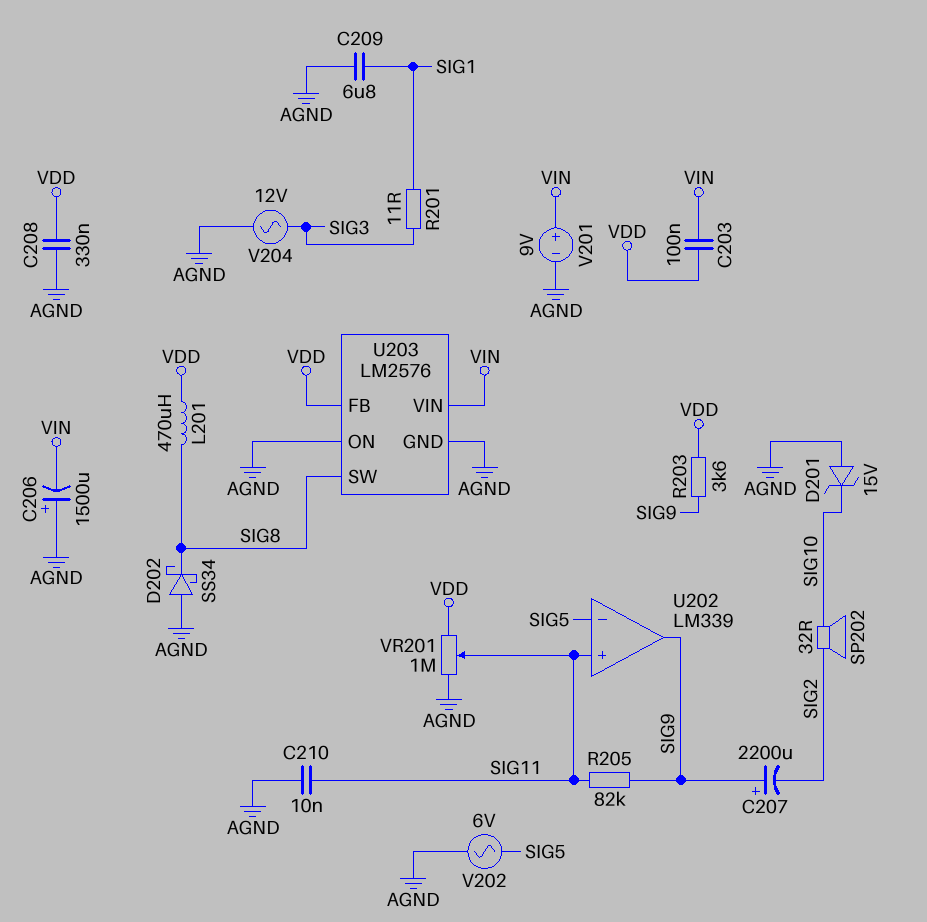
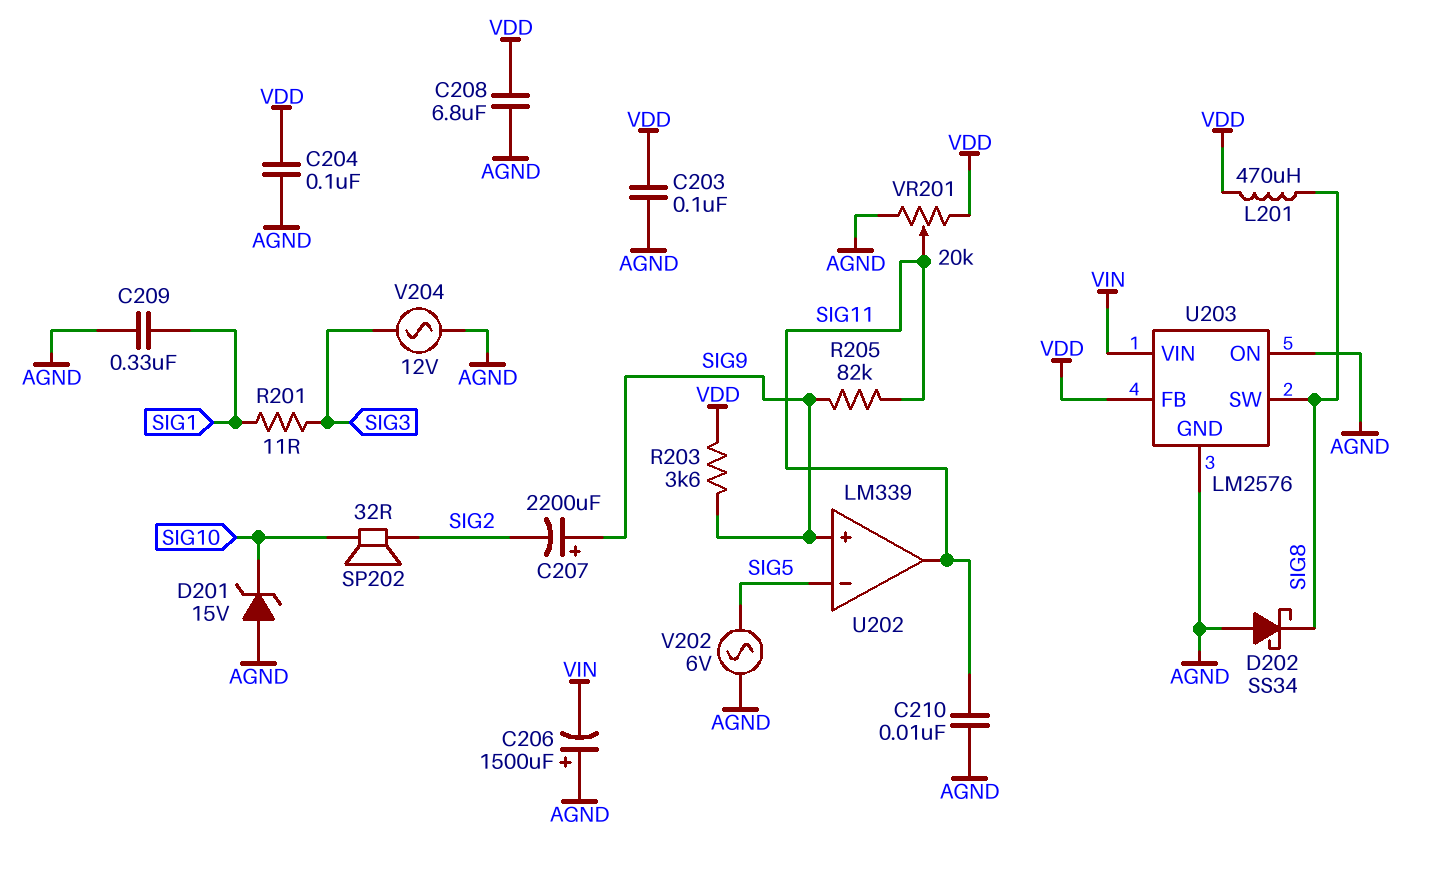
C203: 100nF (VDD, VIN) -> 100nF (AGND, VDD)
C204: none -> 100nF (AGND, VDD)
C208: 330nF (AGND, VDD) -> 6.8uF (AGND, VDD)
C209: 6.8uF (AGND, SIG1) -> 330nF (AGND, SIG1)
U202 pin in+: SIG11 -> SIG9
U202 pin out: SIG9 -> SIG11
V201: 9V (plus VIN, minus AGND) -> none
VR201: 1M (AGND, VDD, wiper SIG11) -> 20k (AGND, VDD, wiper SIG11)

